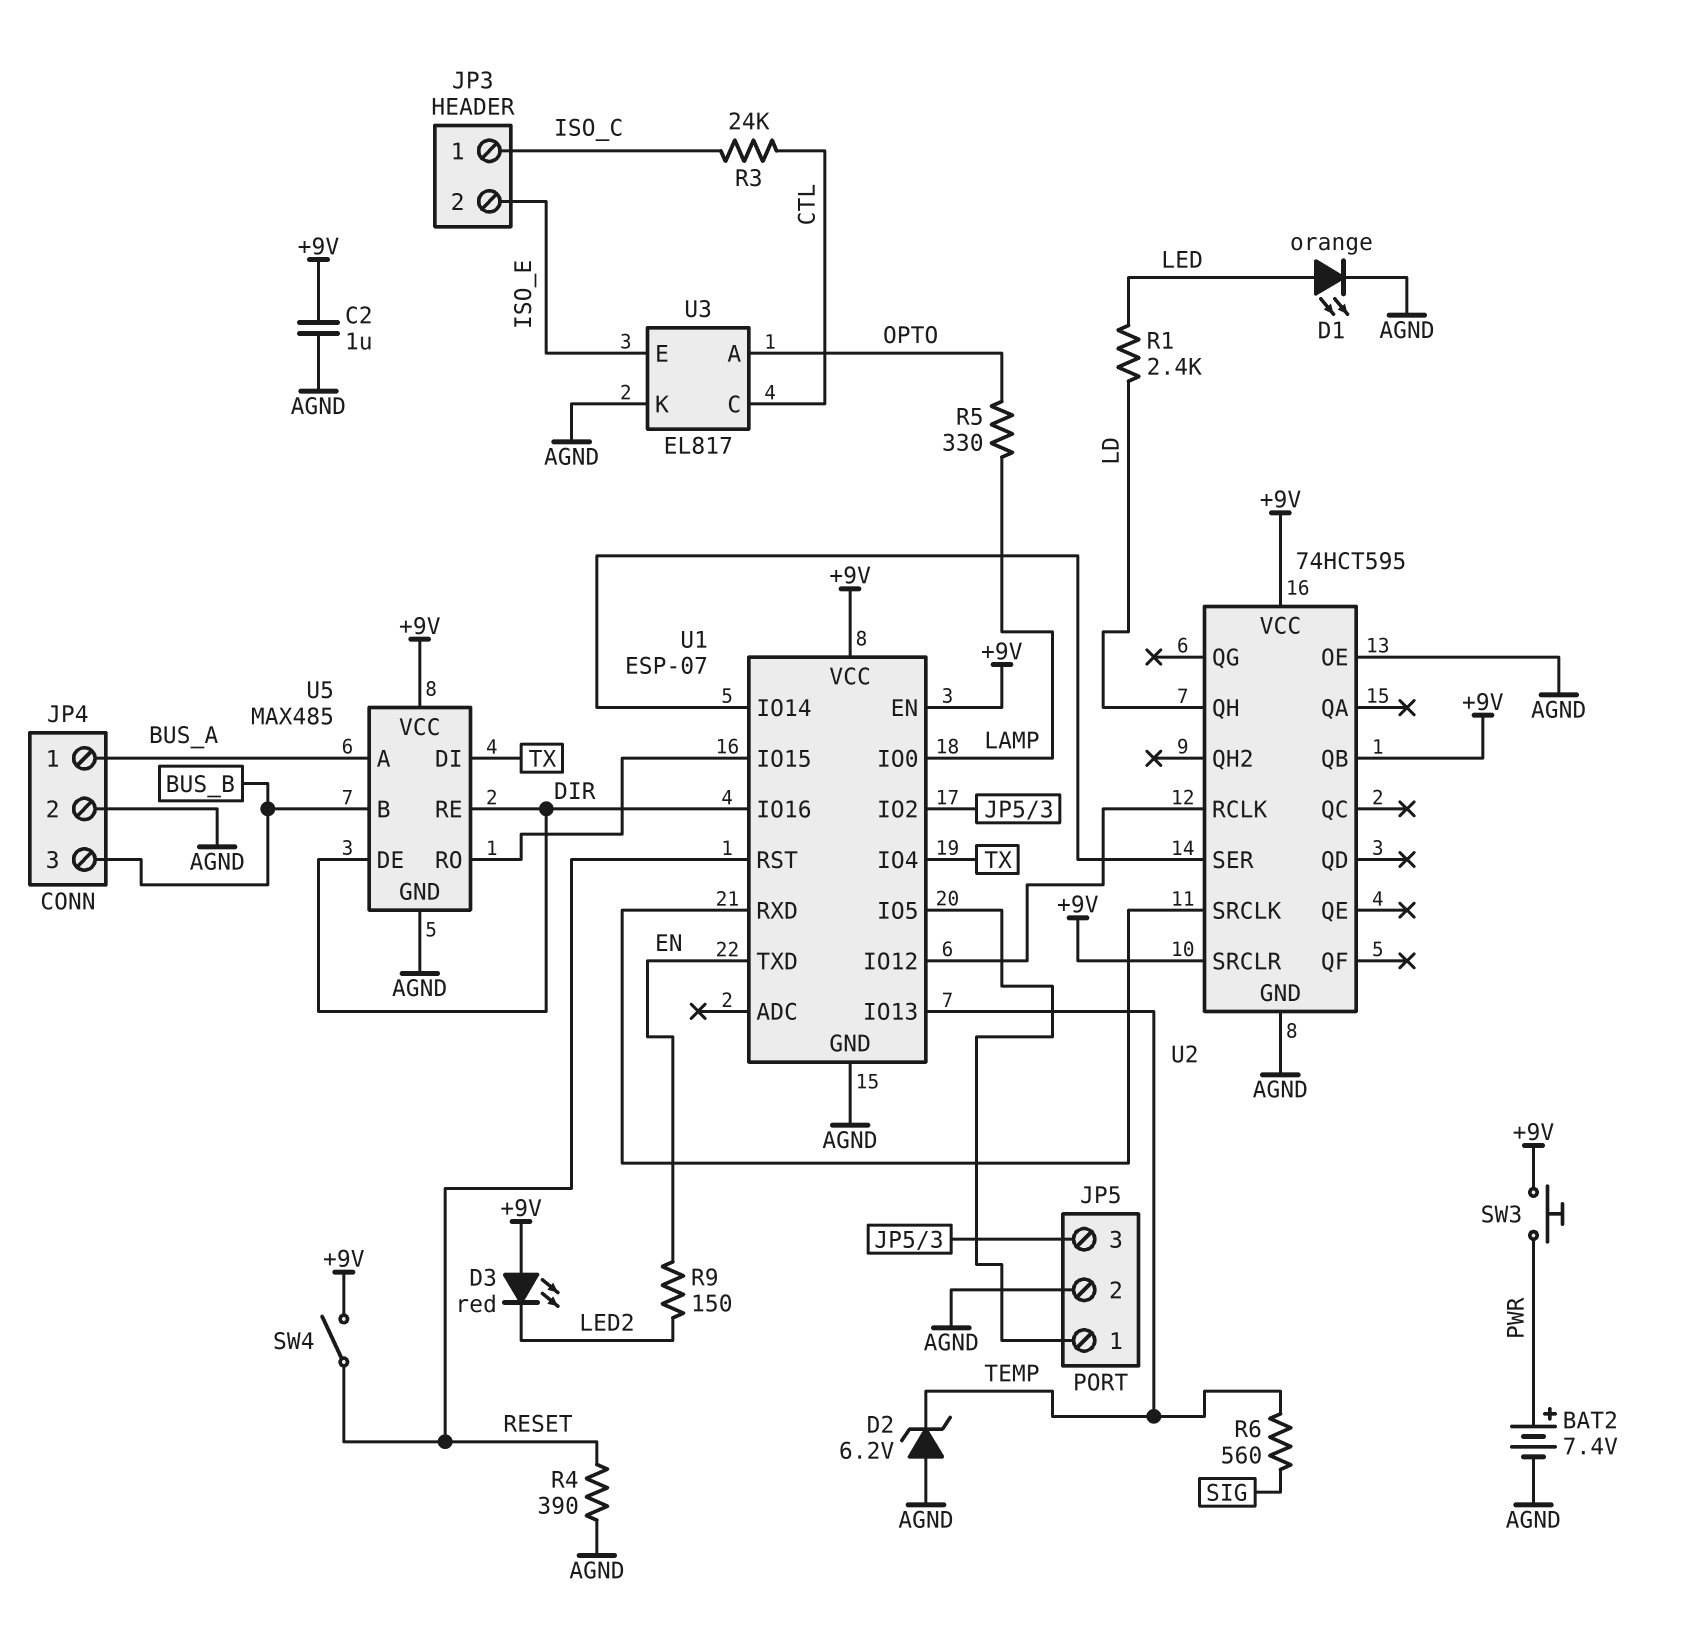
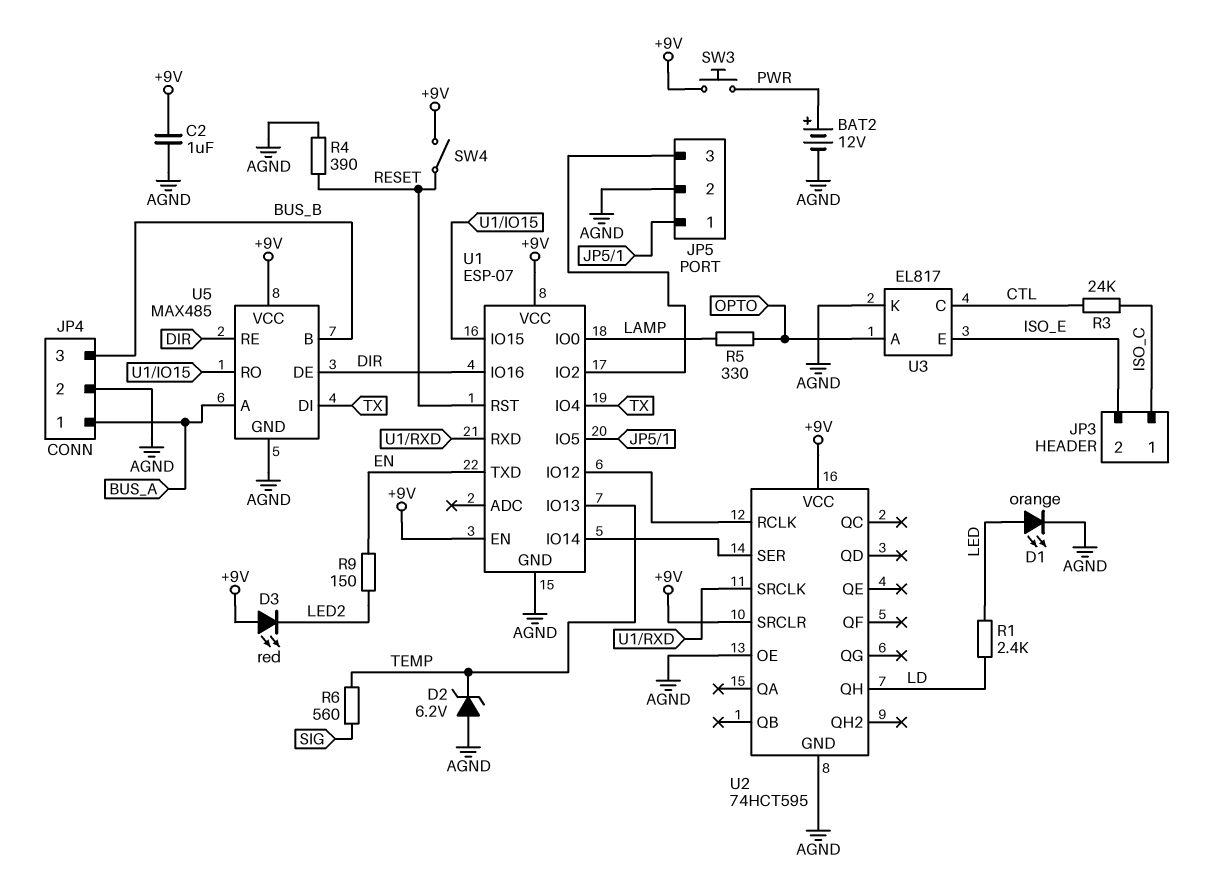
BAT2: 7.4V (plus PWR, minus AGND) -> 12V (plus PWR, minus AGND)
U2 pin QB: +9V -> none

